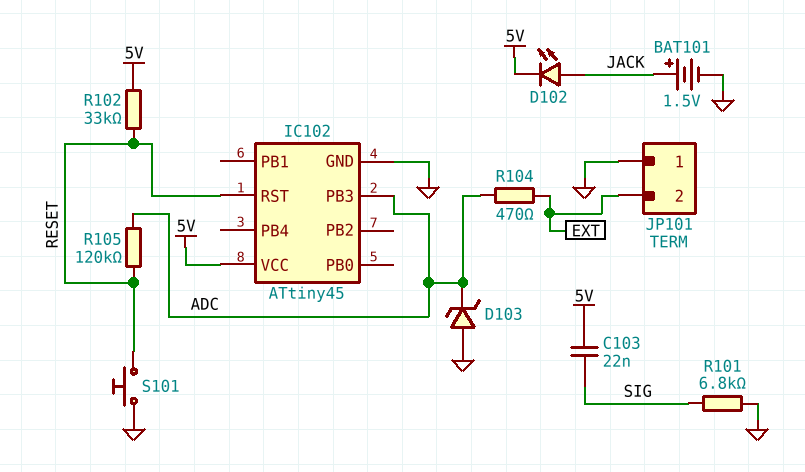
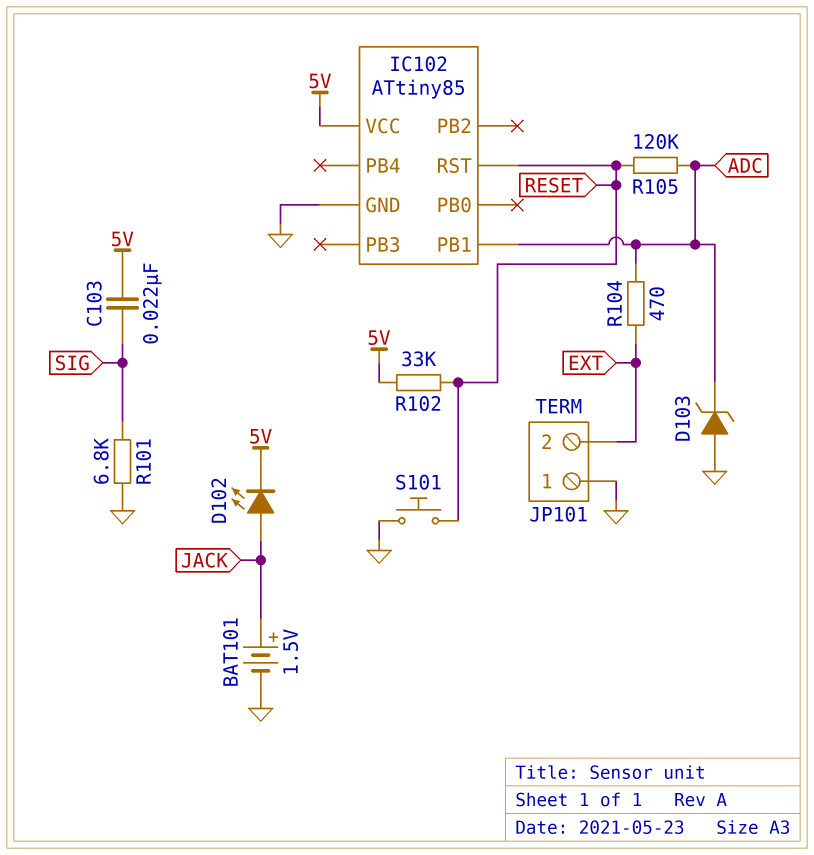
IC102: ATtiny45 -> ATtiny85
IC102 pin PB1: none -> ADC
IC102 pin PB3: ADC -> none

